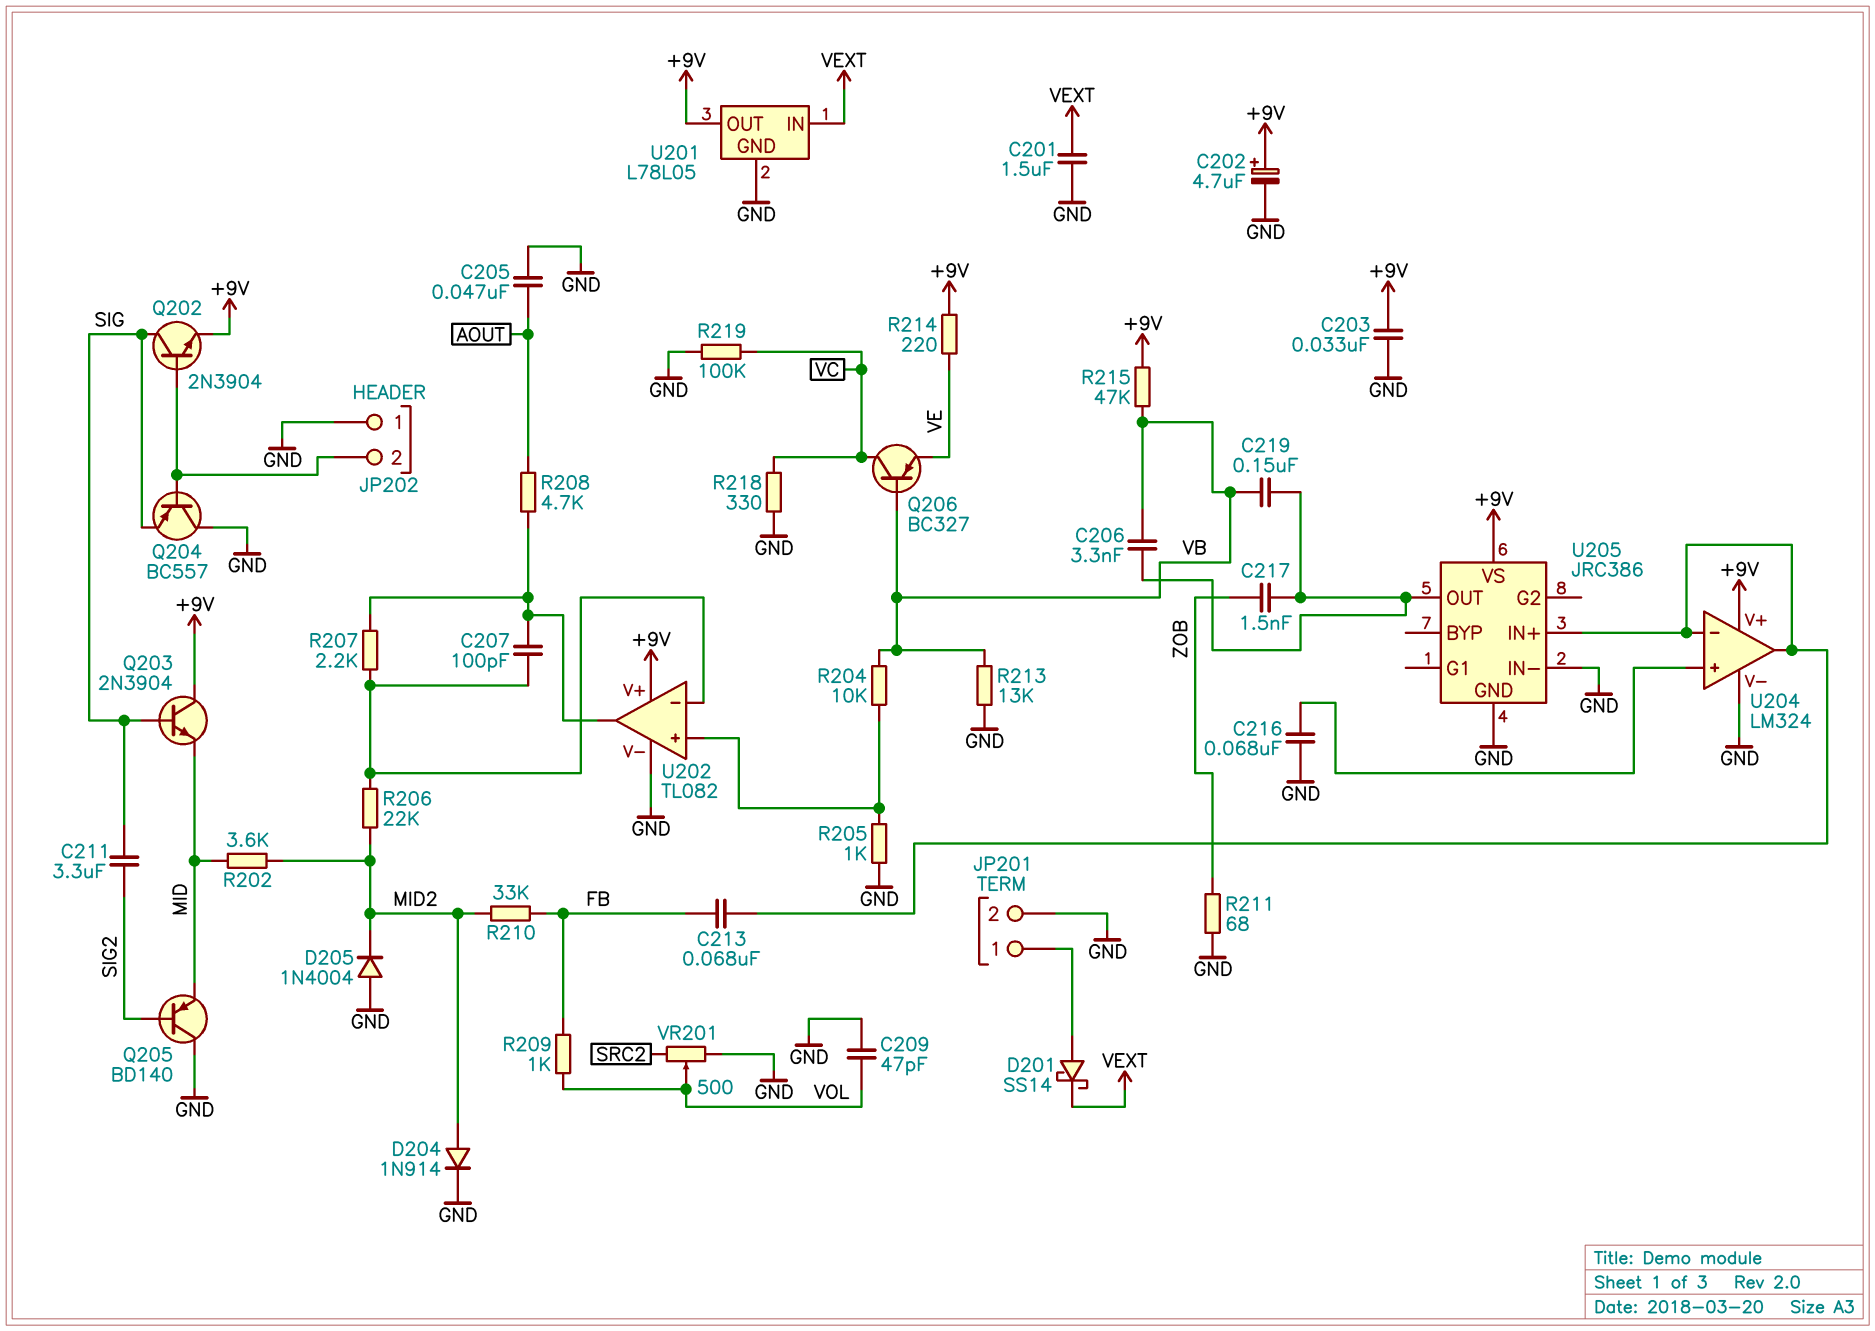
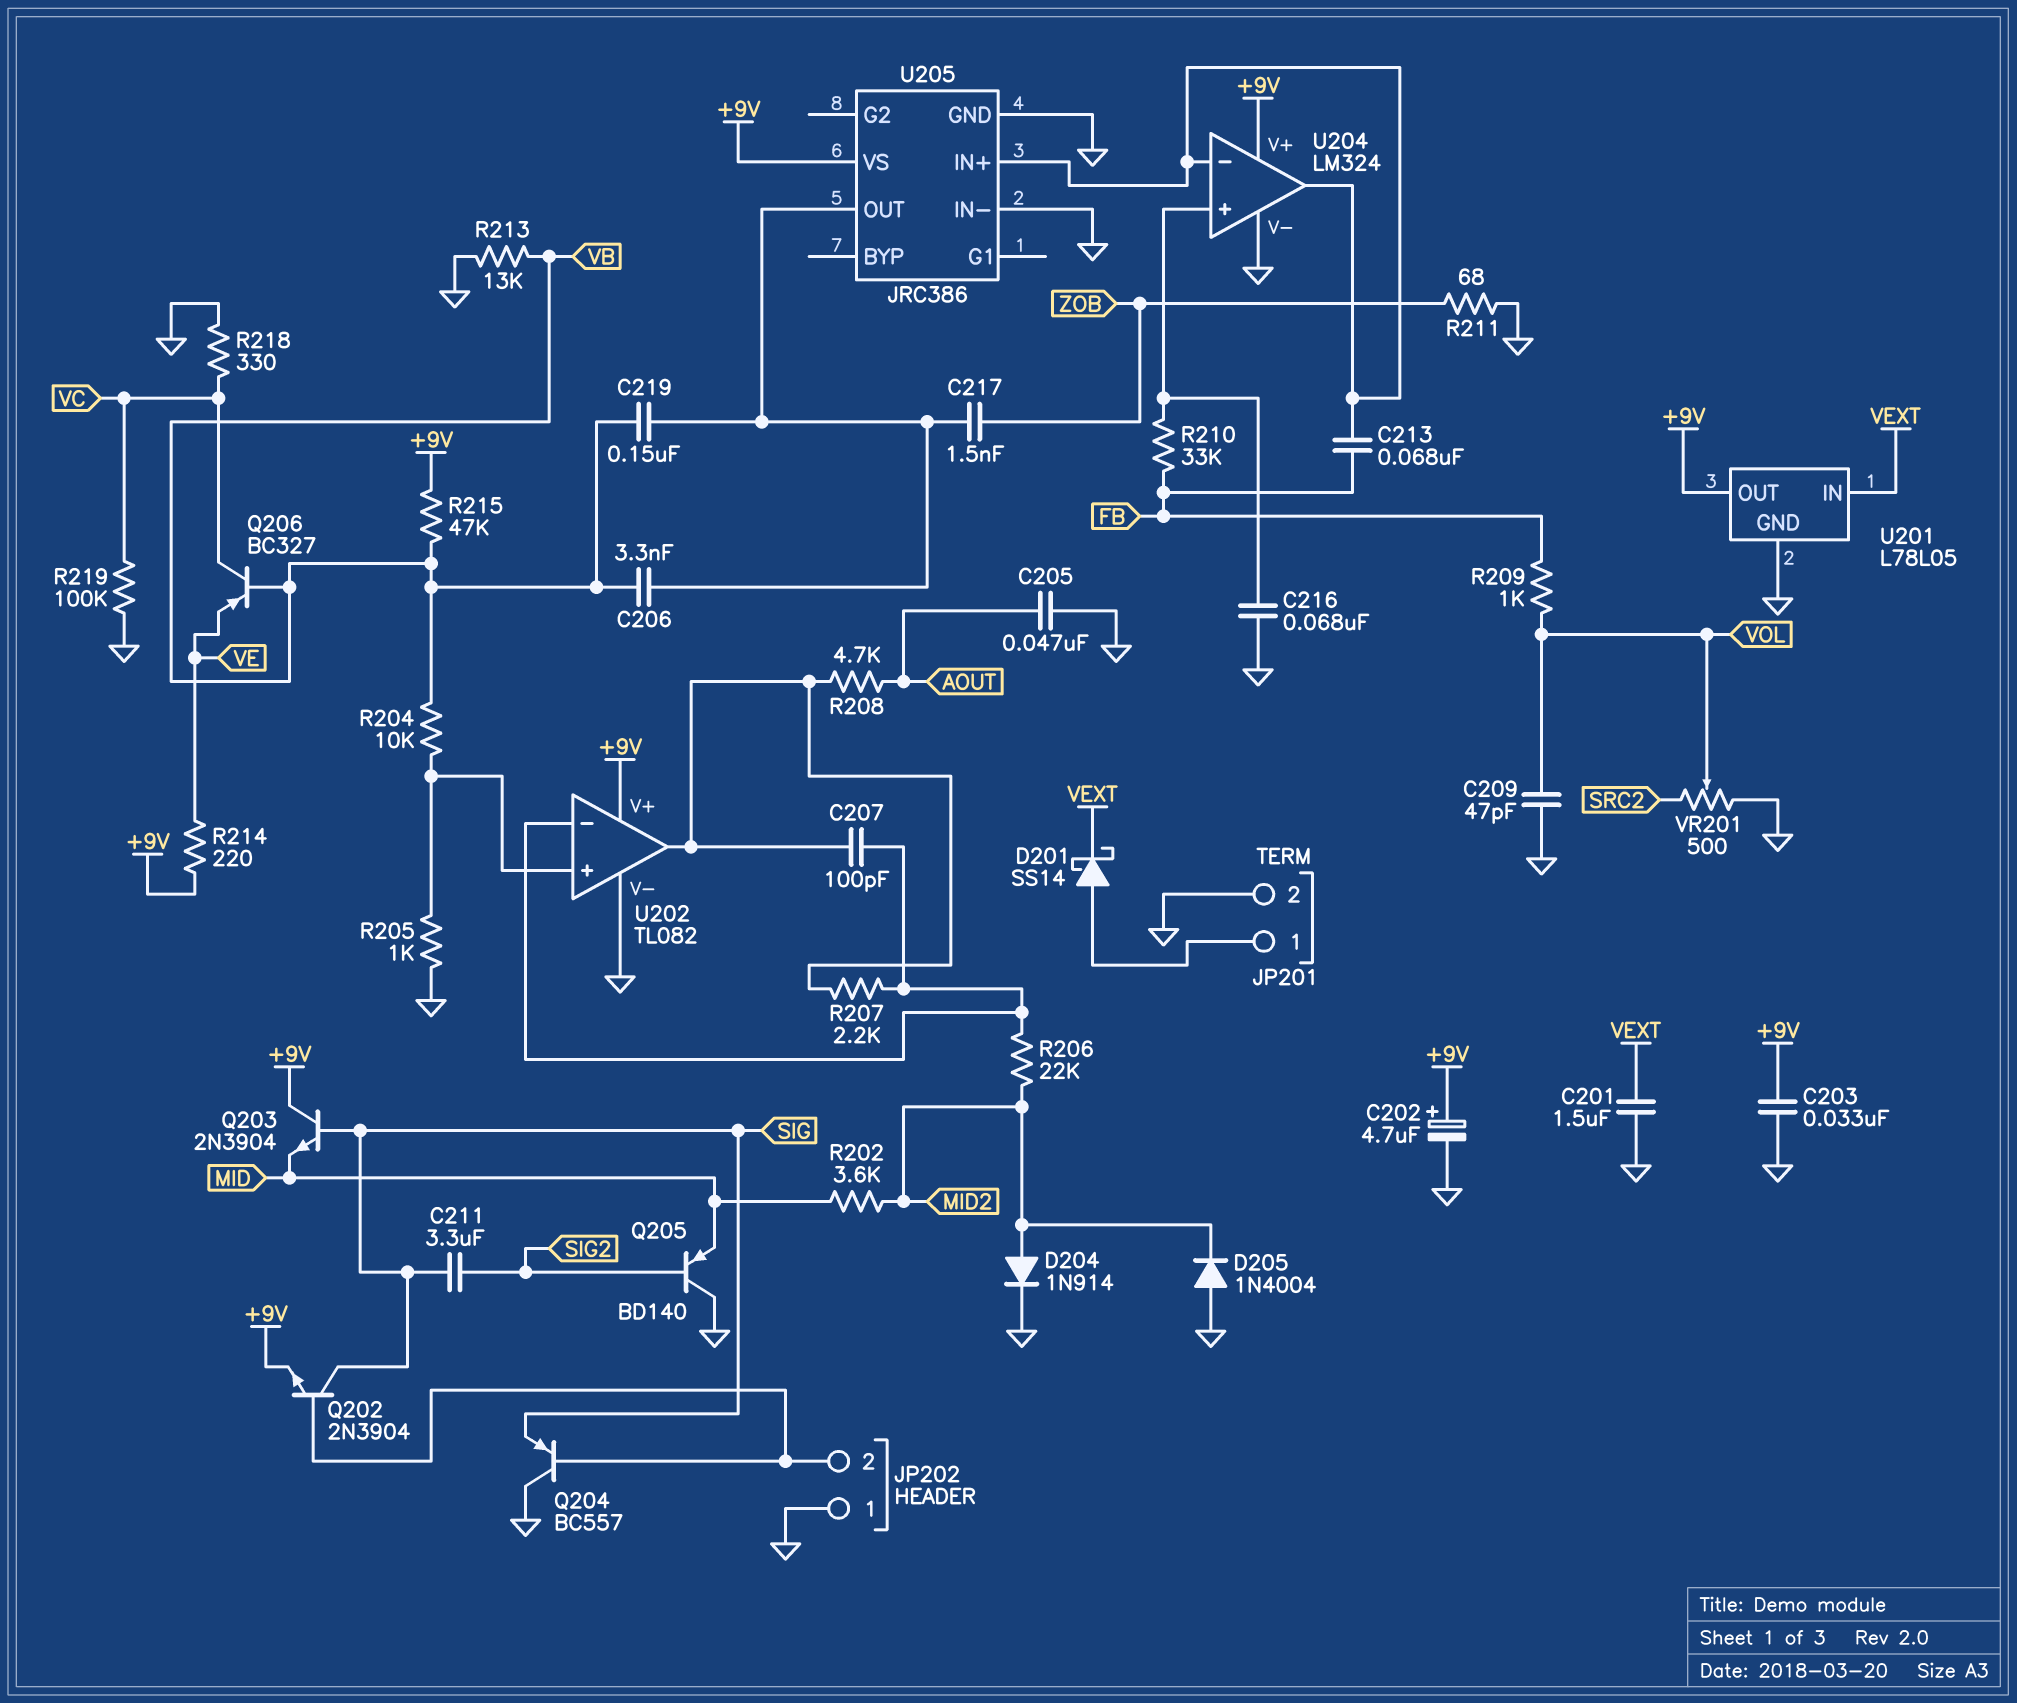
R210: 33k (FB, MID2) -> 33k (FB, U204/in+)

